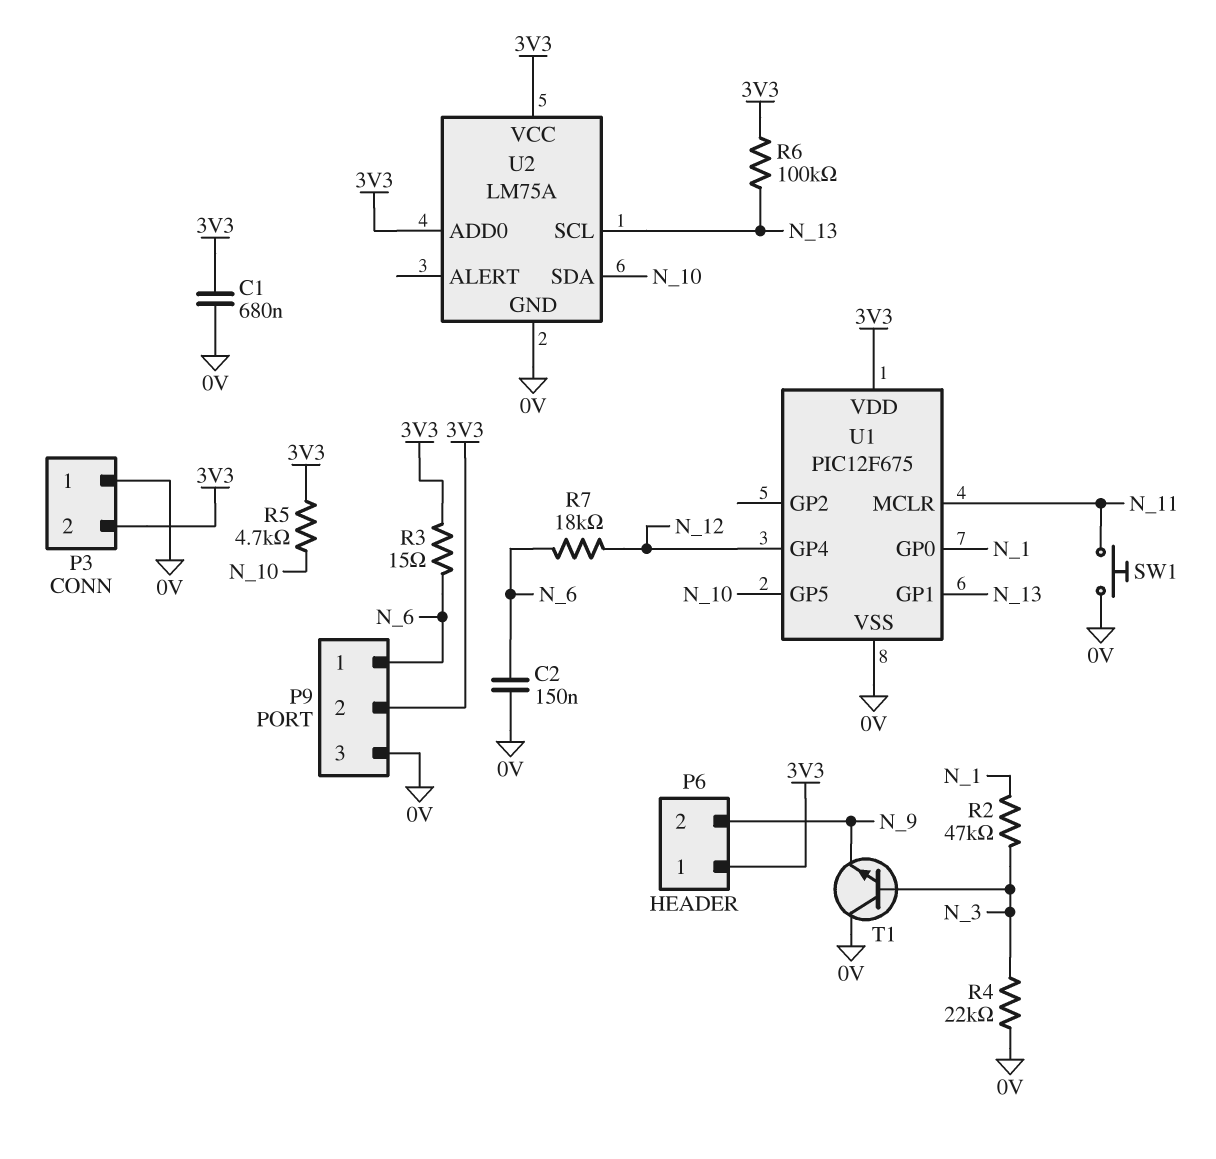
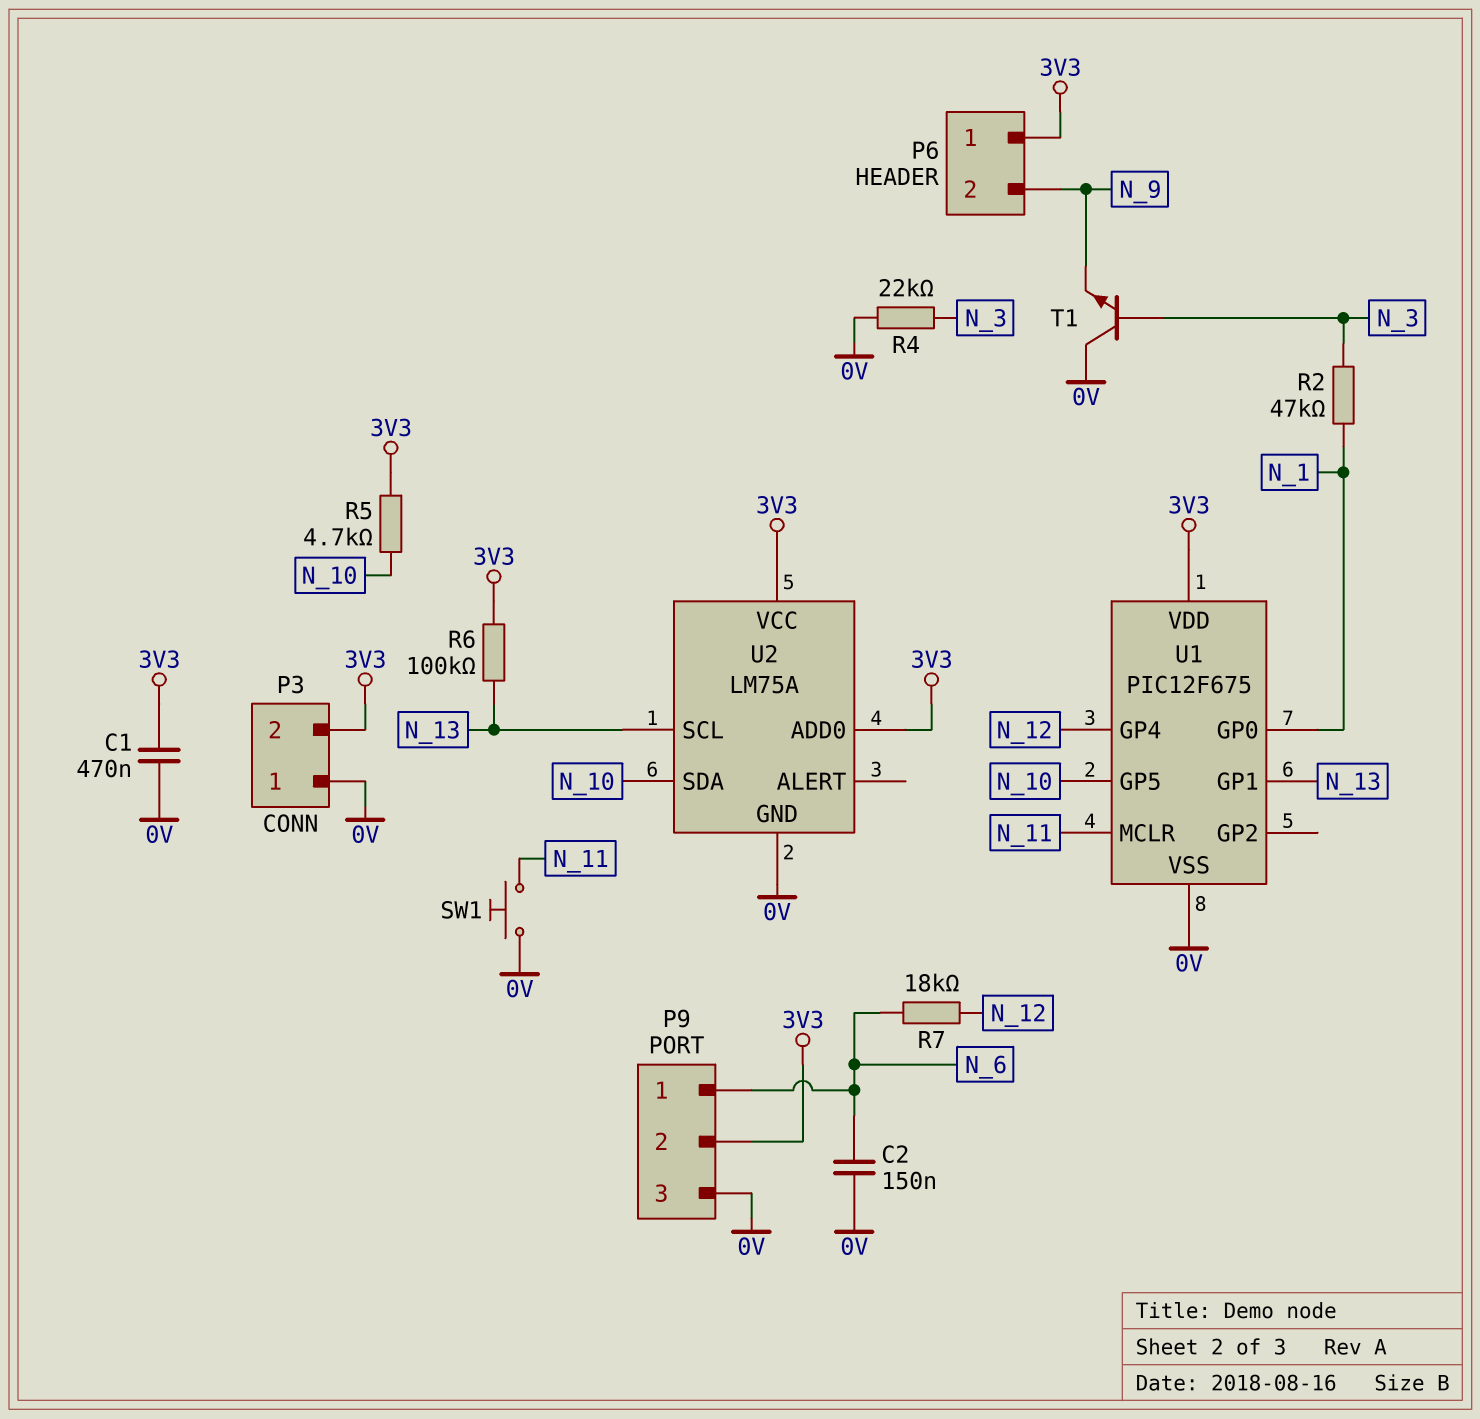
C1: 680nF (0V, 3V3) -> 470nF (0V, 3V3)
R3: 15 (3V3, N_6) -> none

